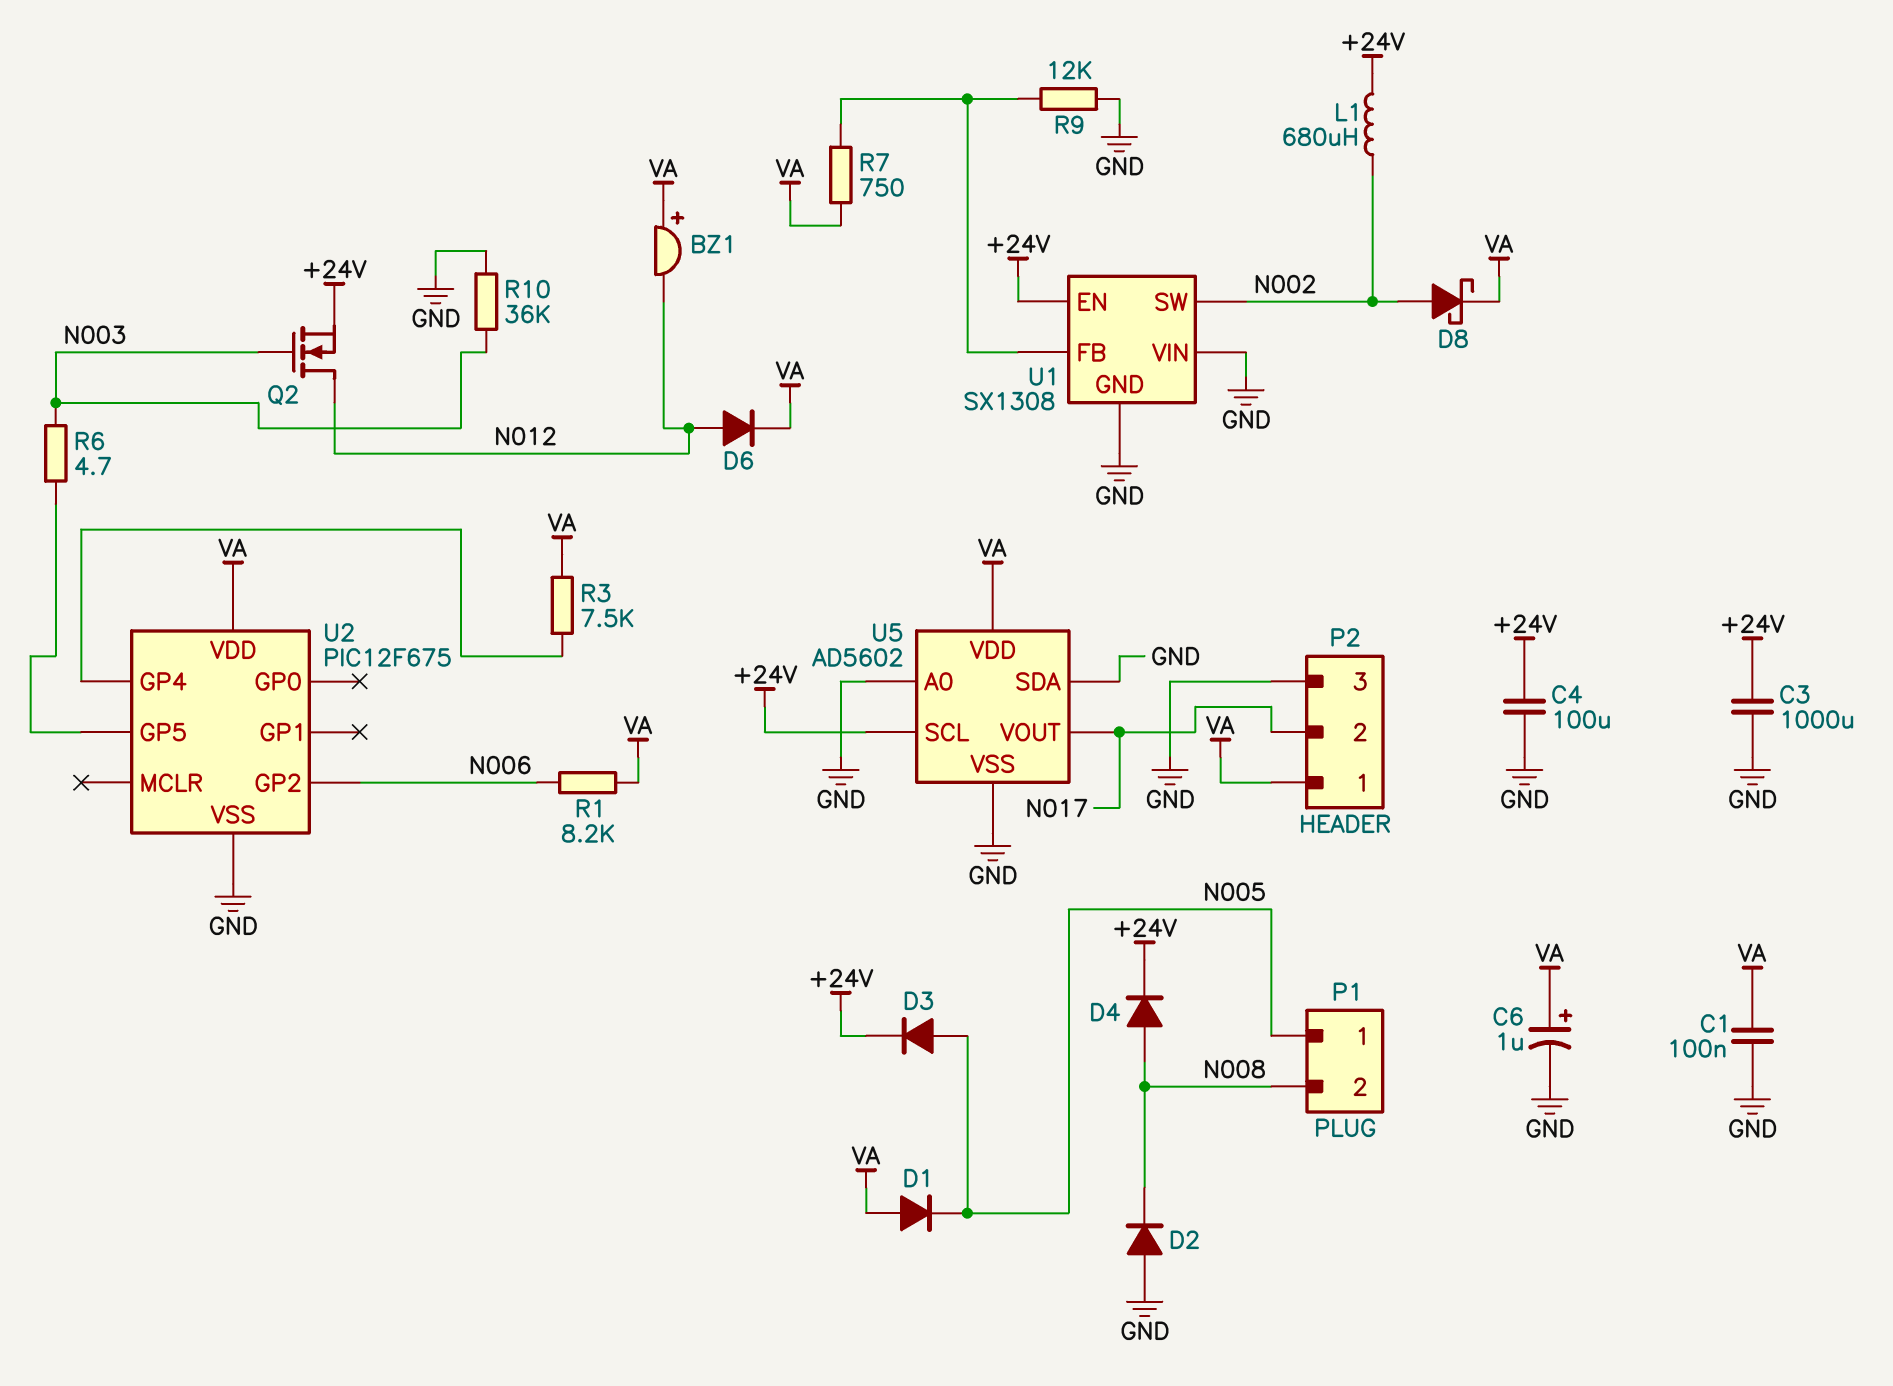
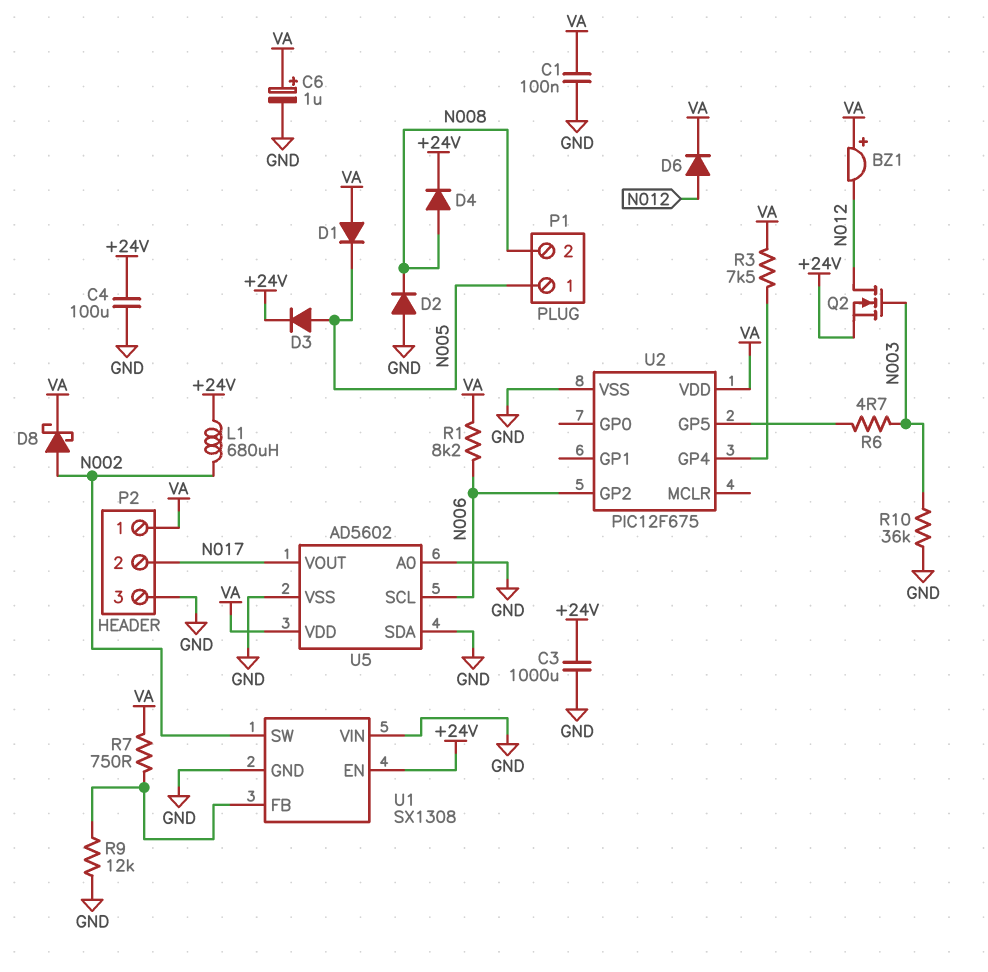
U5 pin SCL: +24V -> N006

